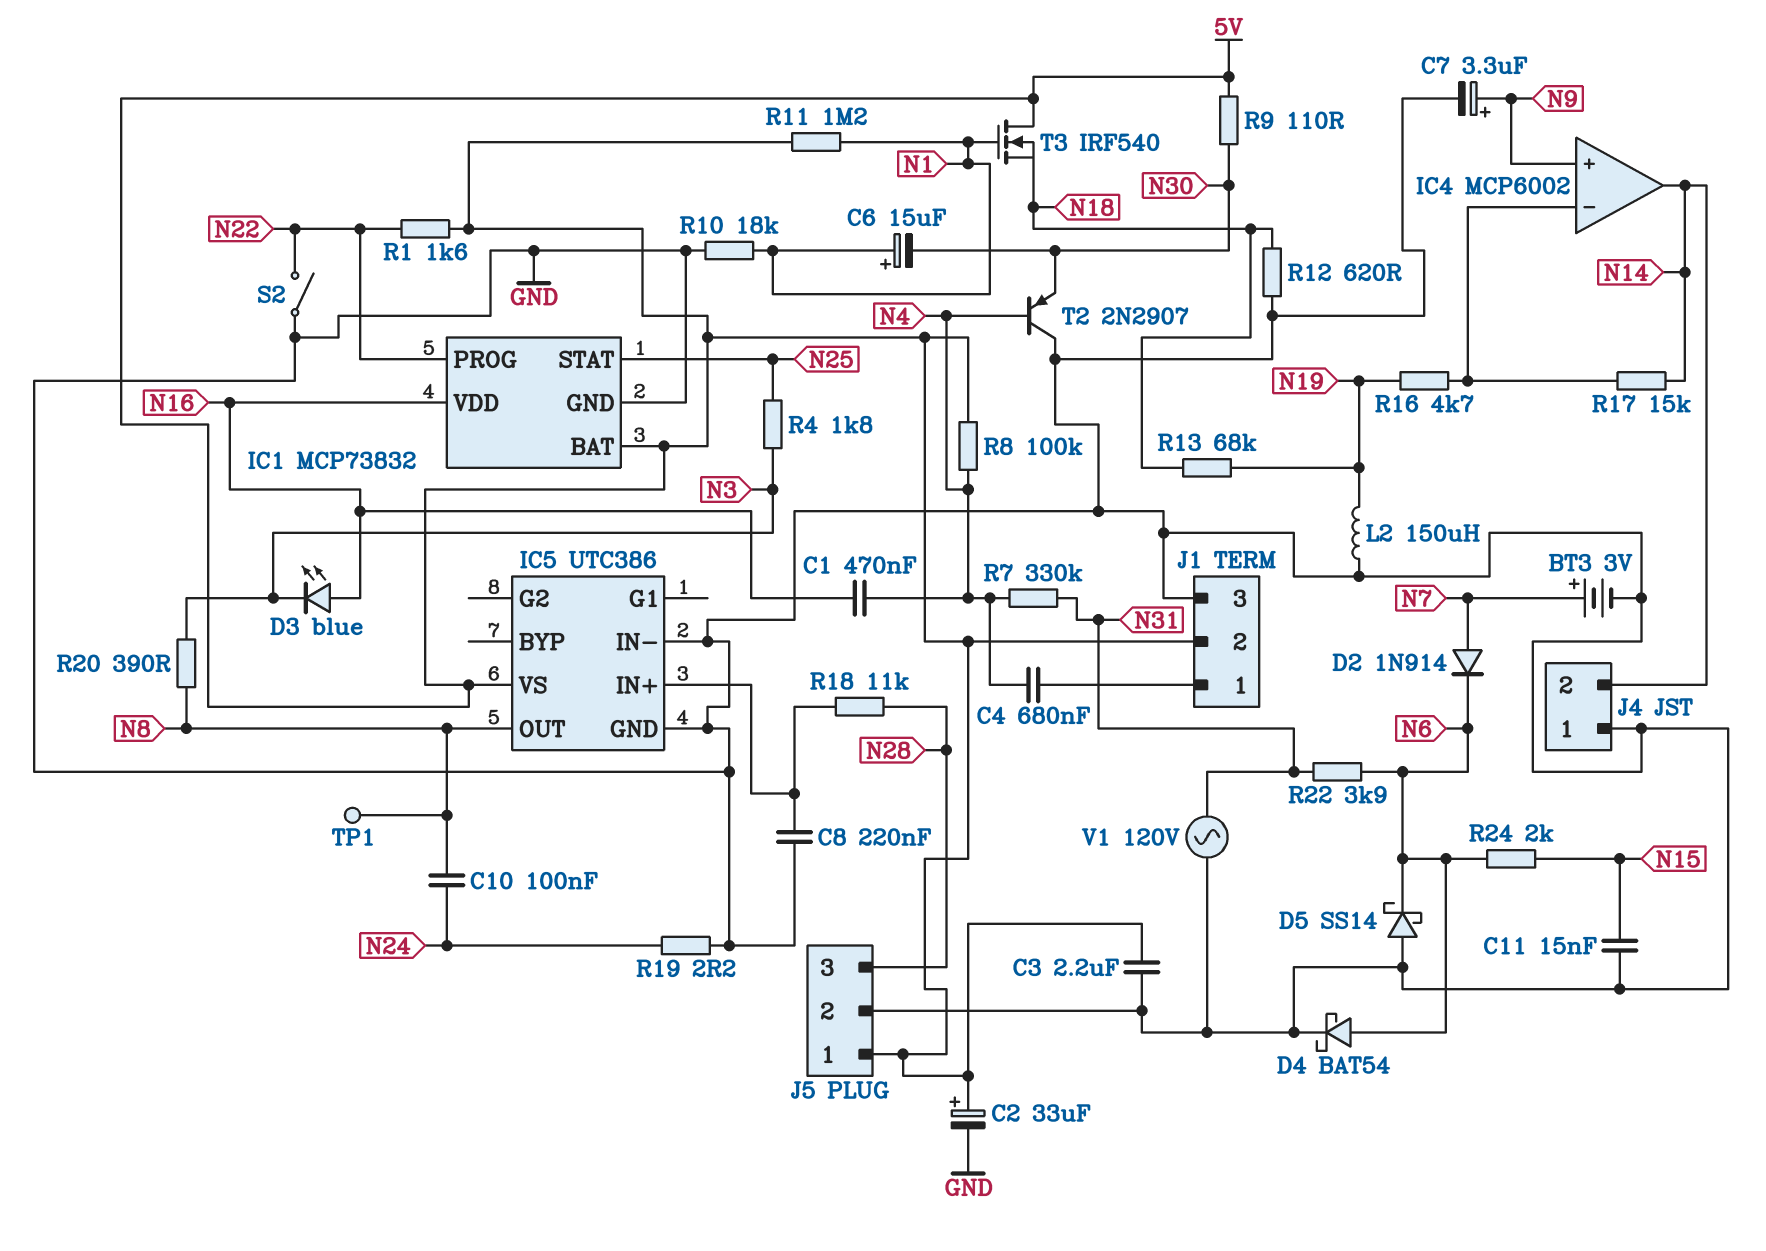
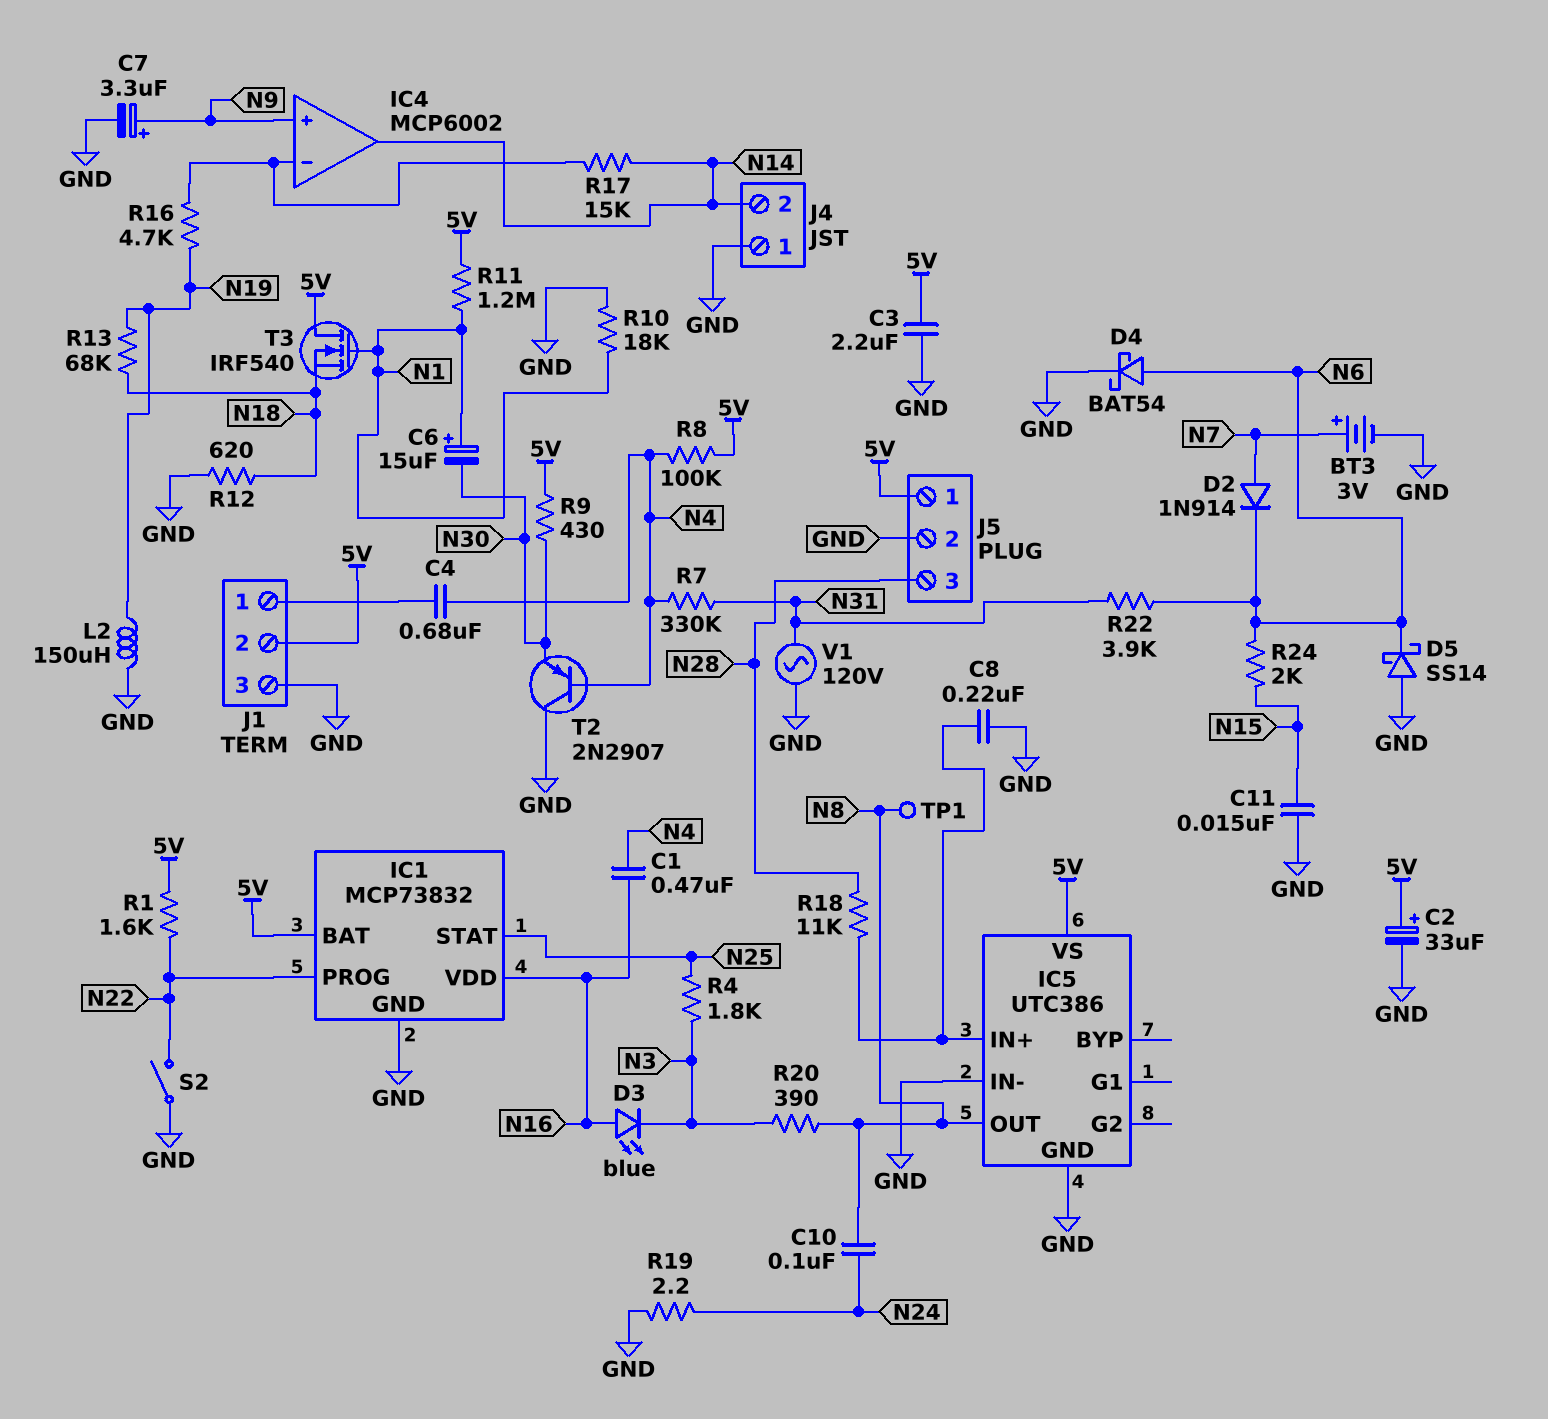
R9: 110 (5V, N30) -> 430 (5V, N30)

